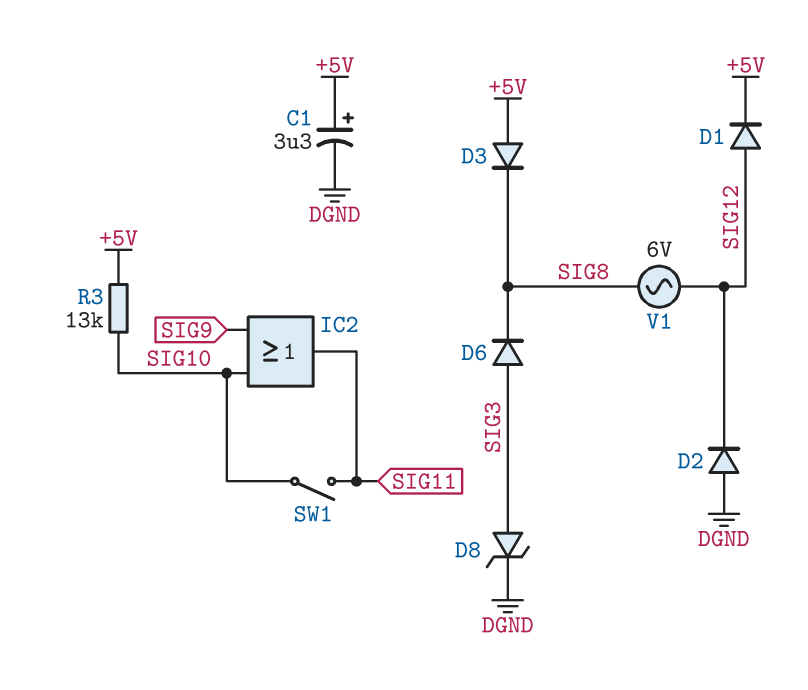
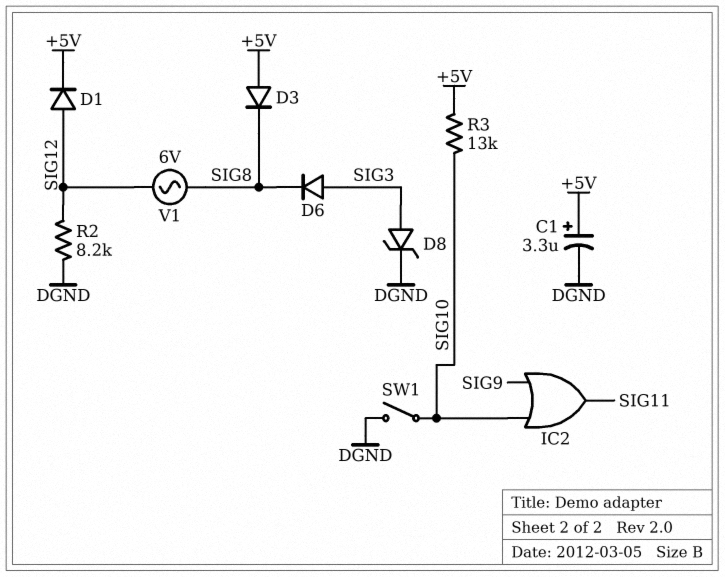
D2: diode (A DGND, K SIG12) -> none
R2: none -> 8.2k (DGND, SIG12)
SW1: switch (SIG10, SIG11) -> switch (DGND, SIG10)

